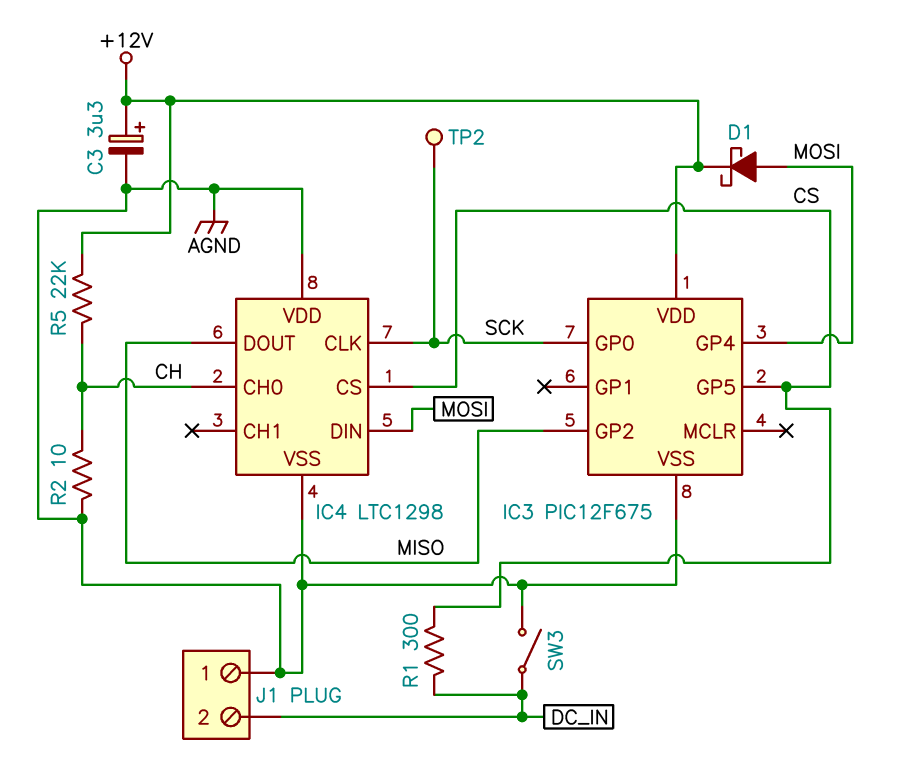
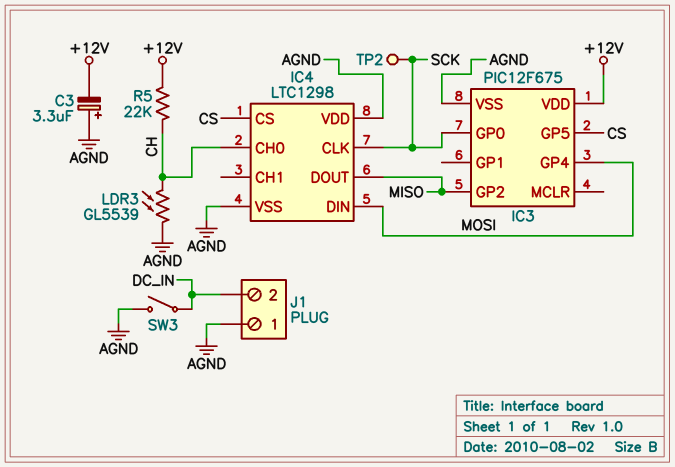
C3: 3.3uF (plus +12V, minus AGND) -> 3.3uF (plus AGND, minus +12V)
D1: schottky (A MOSI, K +12V) -> none
LDR3: none -> GL5539 (AGND, CH)
R1: 300 (CS, DC_IN) -> none
R2: 10 (AGND, CH) -> none

